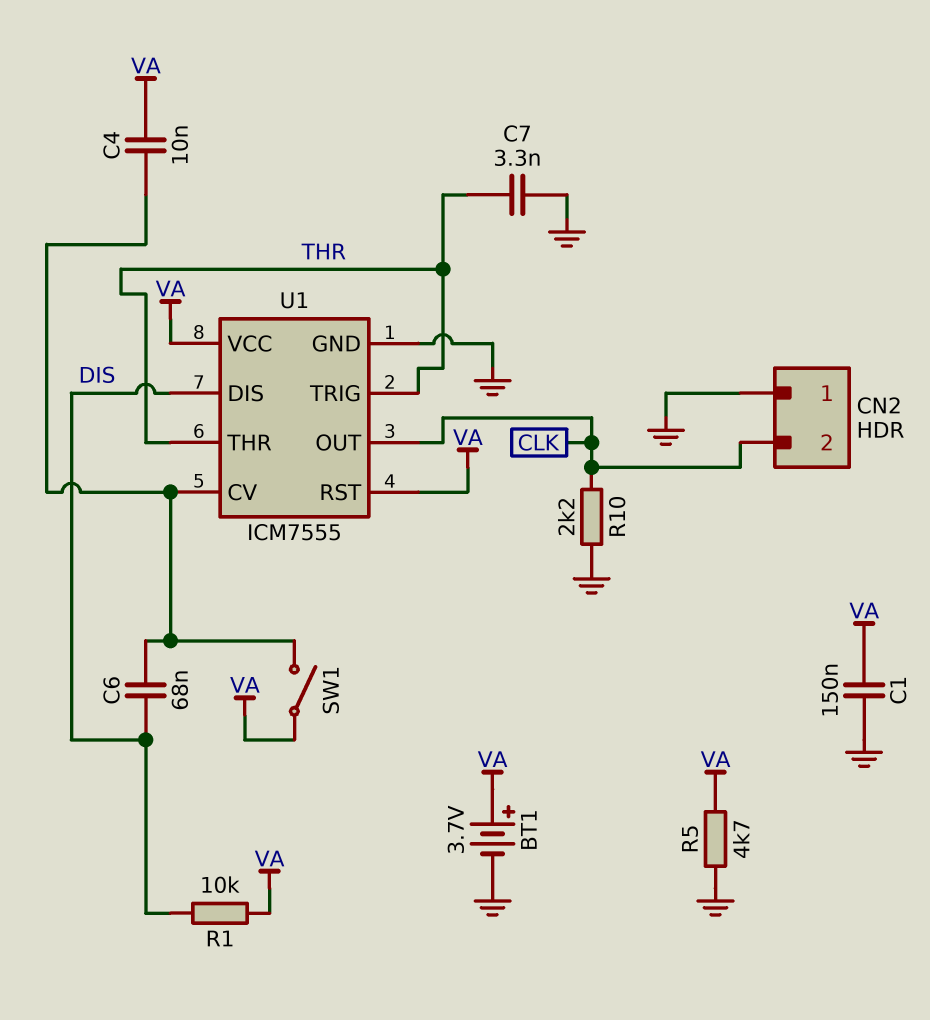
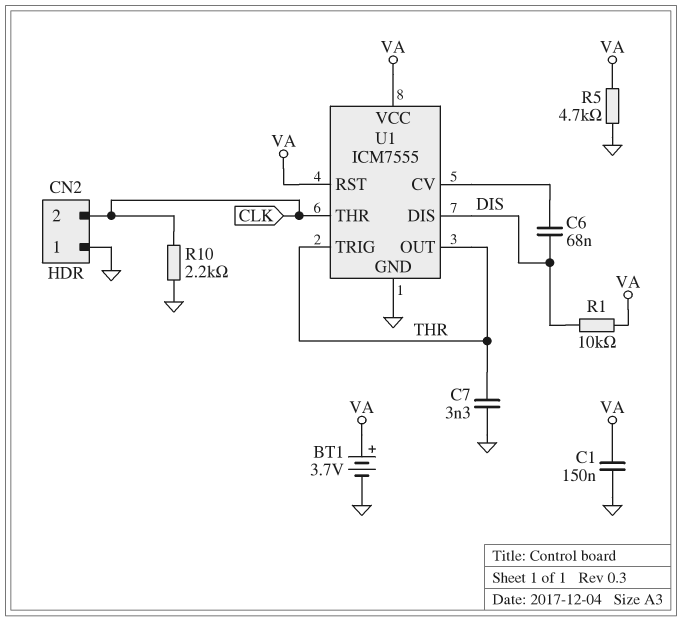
C4: 10nF (U1/CV, VA) -> none
SW1: switch (U1/CV, VA) -> none
U1 pin OUT: CLK -> THR
U1 pin THR: THR -> CLK

